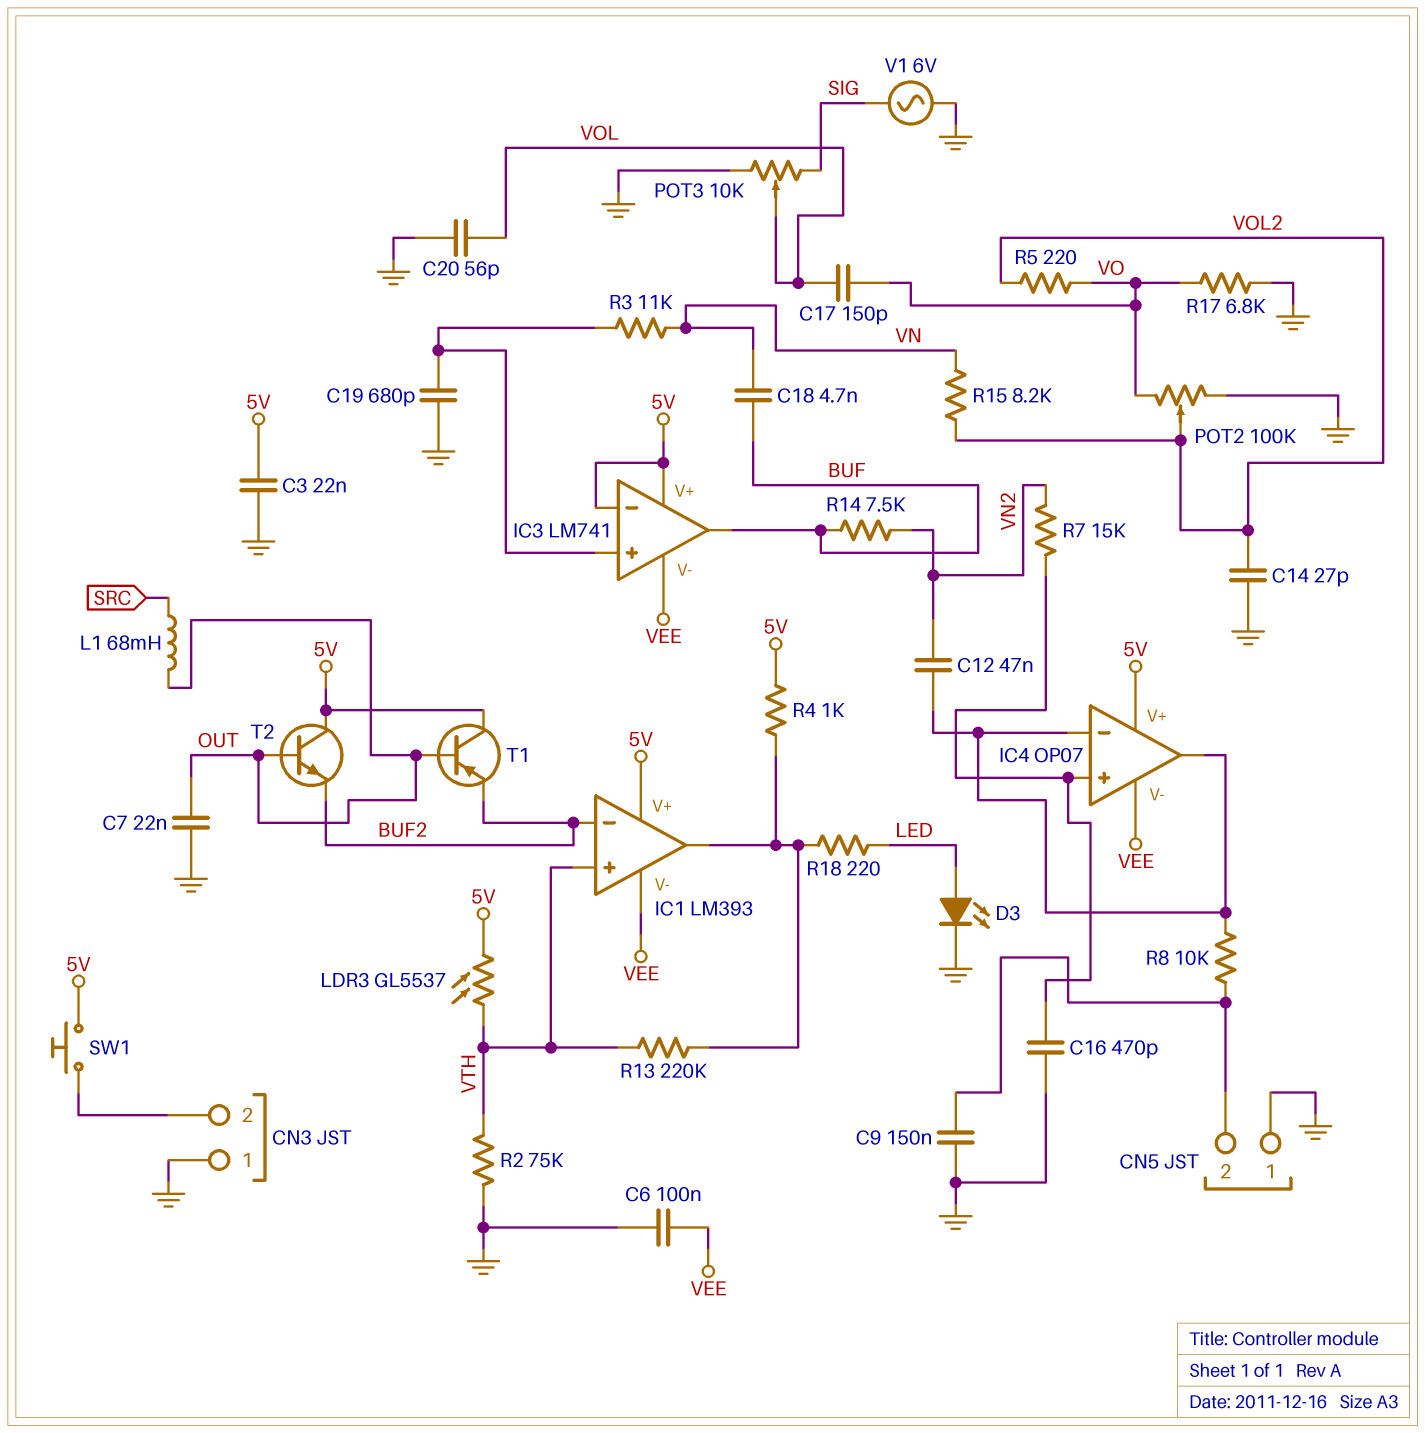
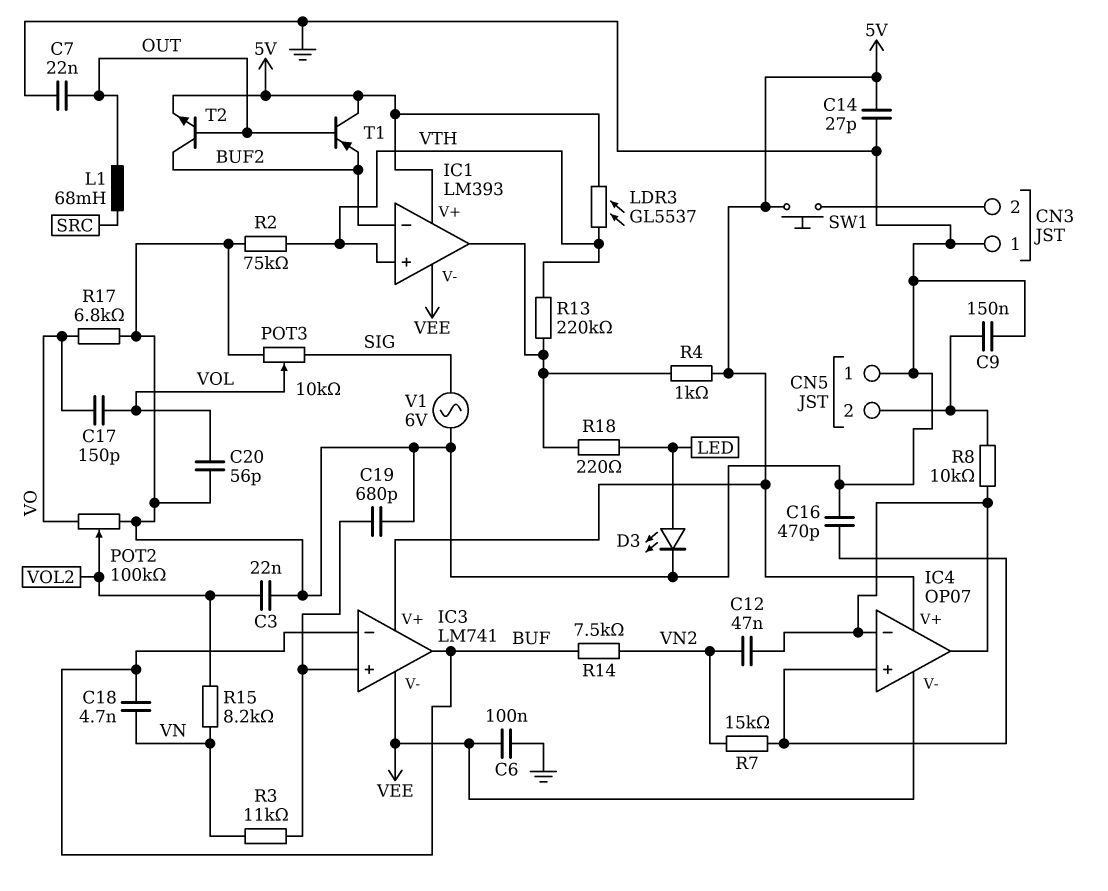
C3: 22nF (5V, GND) -> 22nF (GND, VOL2)
C14: 27pF (GND, VOL2) -> 27pF (5V, GND)
IC3 pin in-: 5V -> BUF
R5: 220 (VO, VOL2) -> none
T2: NPN (B OUT, C 5V, E BUF2) -> NPN (B OUT, C BUF2, E 5V)

